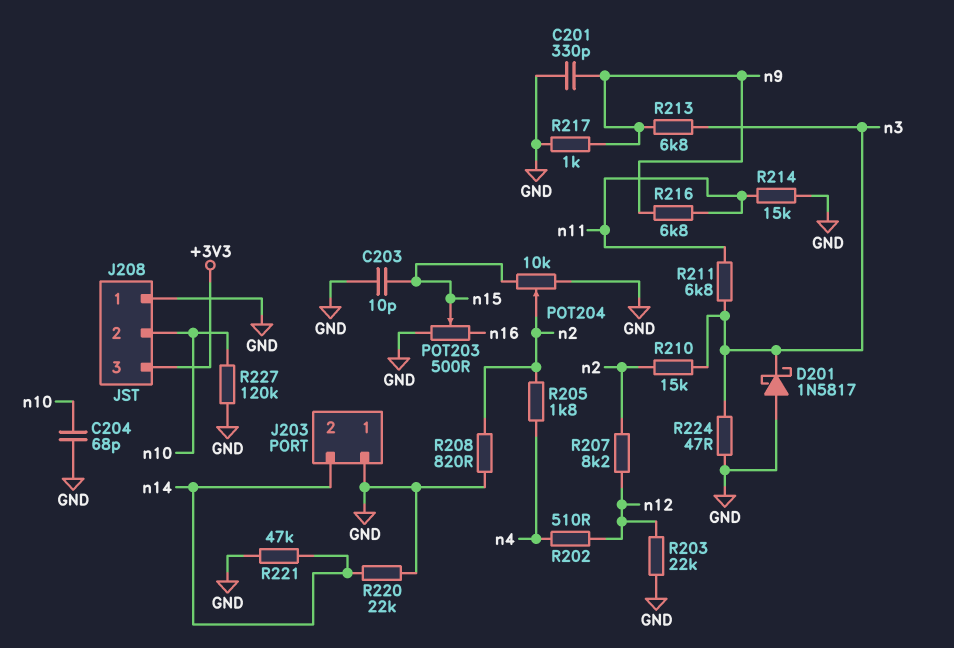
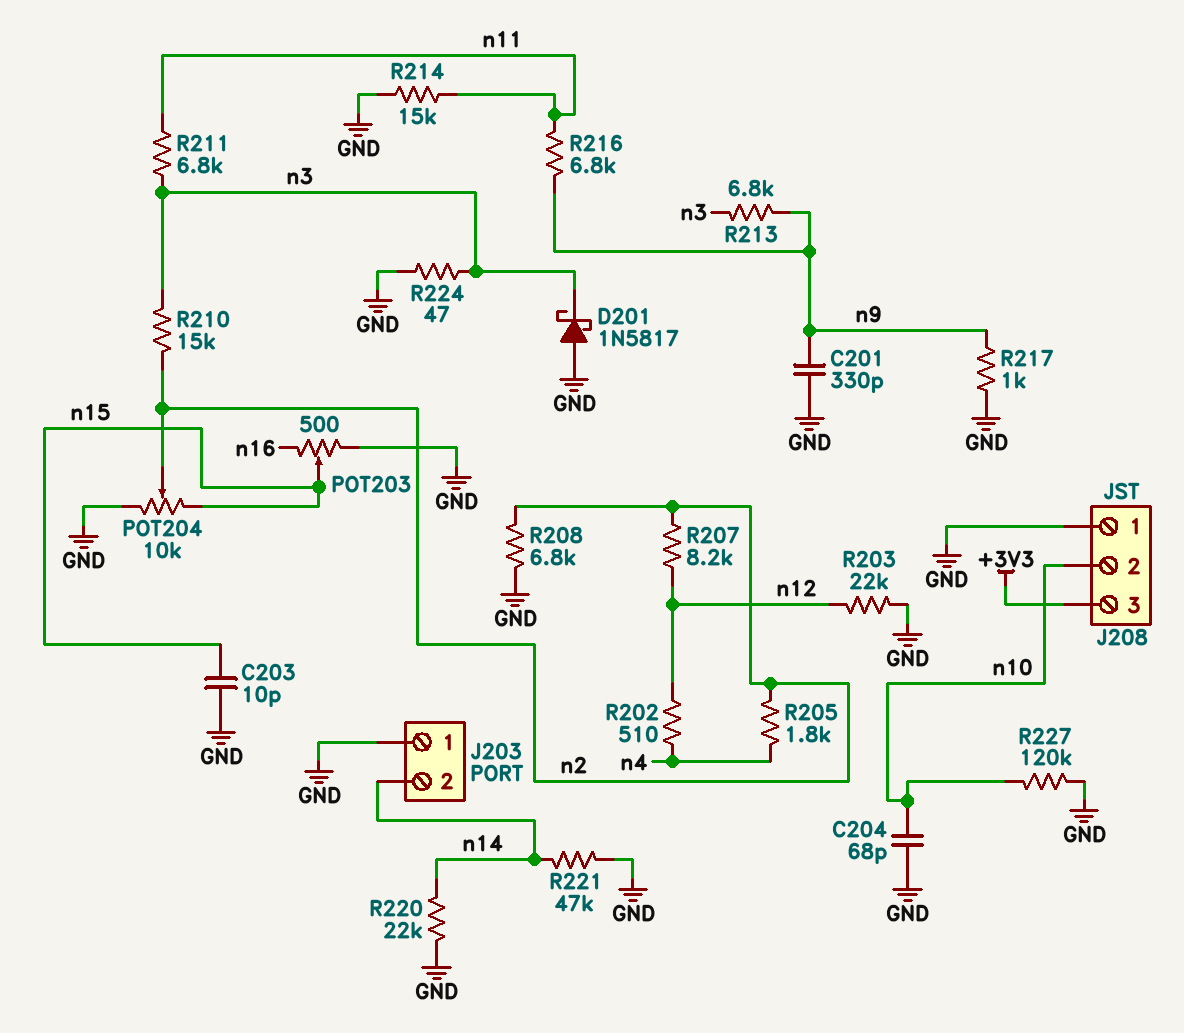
R208: 820 (GND, n2) -> 6.8k (GND, n2)

